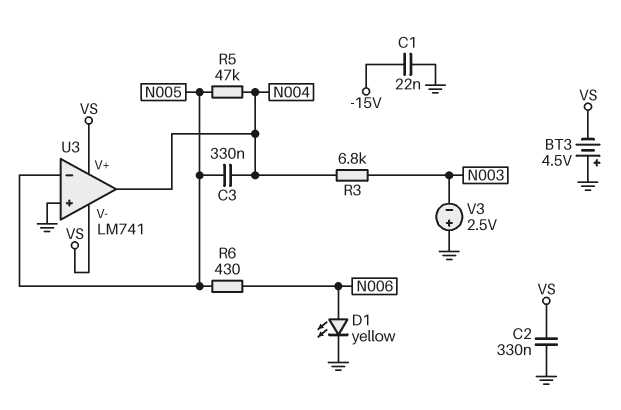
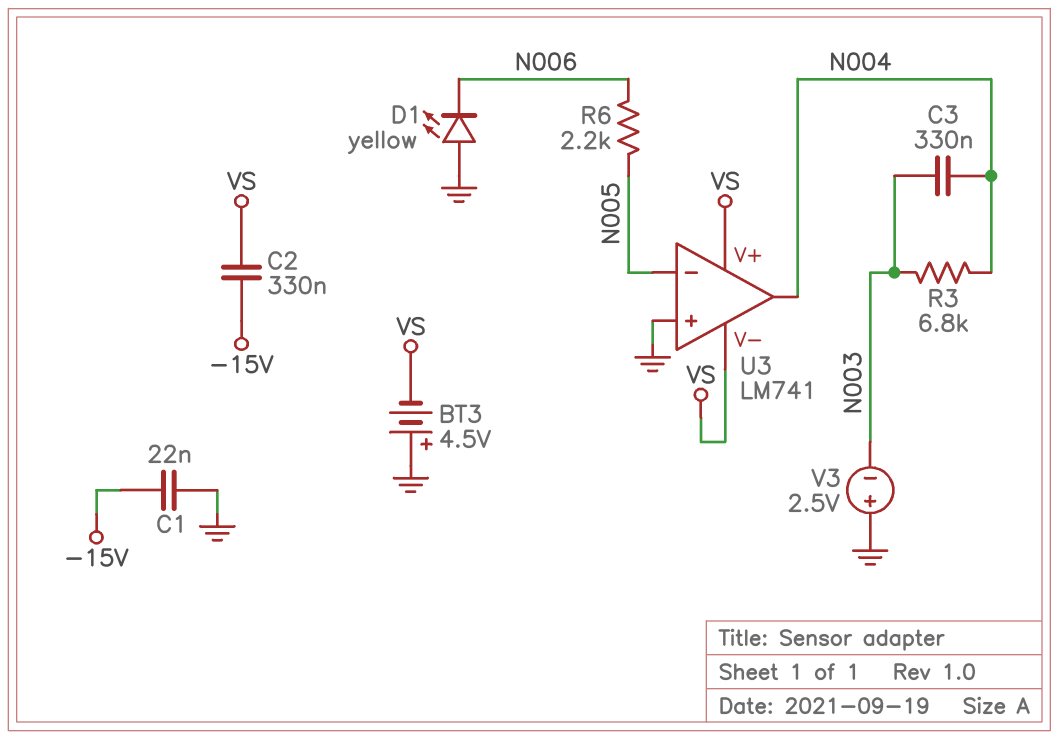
C2: 330nF (GND, VS) -> 330nF (-15V, VS)
C3: 330nF (N004, N005) -> 330nF (N003, N004)
D1: LED yellow (A N006, K GND) -> LED yellow (A GND, K N006)
R5: 47k (N004, N005) -> none
R6: 430 (N005, N006) -> 2.2k (N005, N006)

